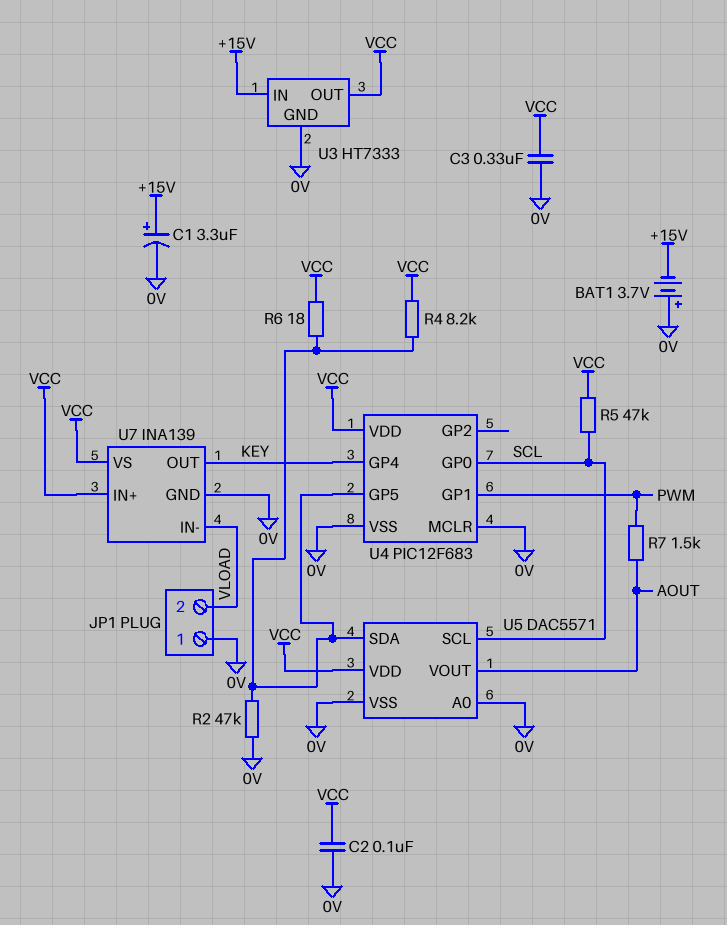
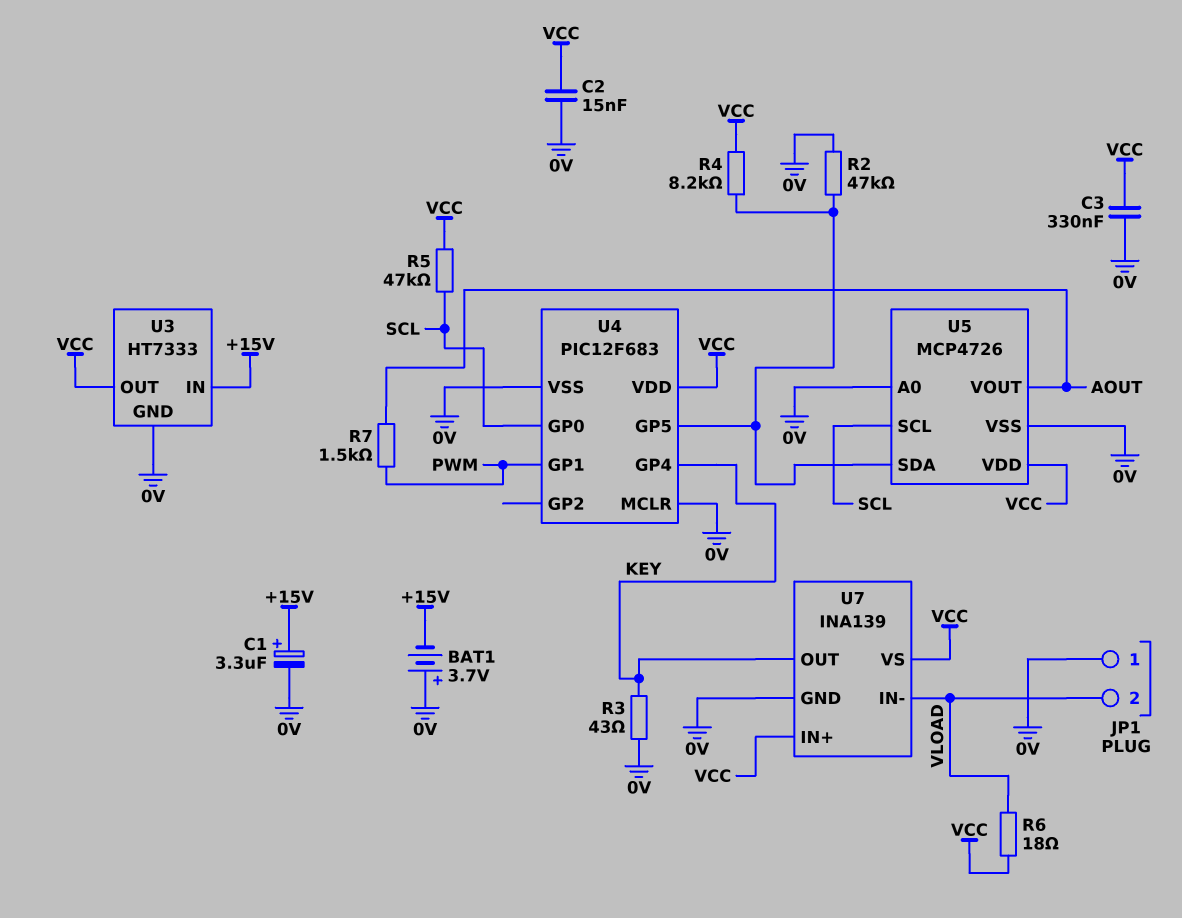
C2: 100nF (0V, VCC) -> 15nF (0V, VCC)
R3: none -> 43 (0V, KEY)
R6: 18 (U4/GP5, VCC) -> 18 (VCC, VLOAD)
U5: DAC5571 -> MCP4726

